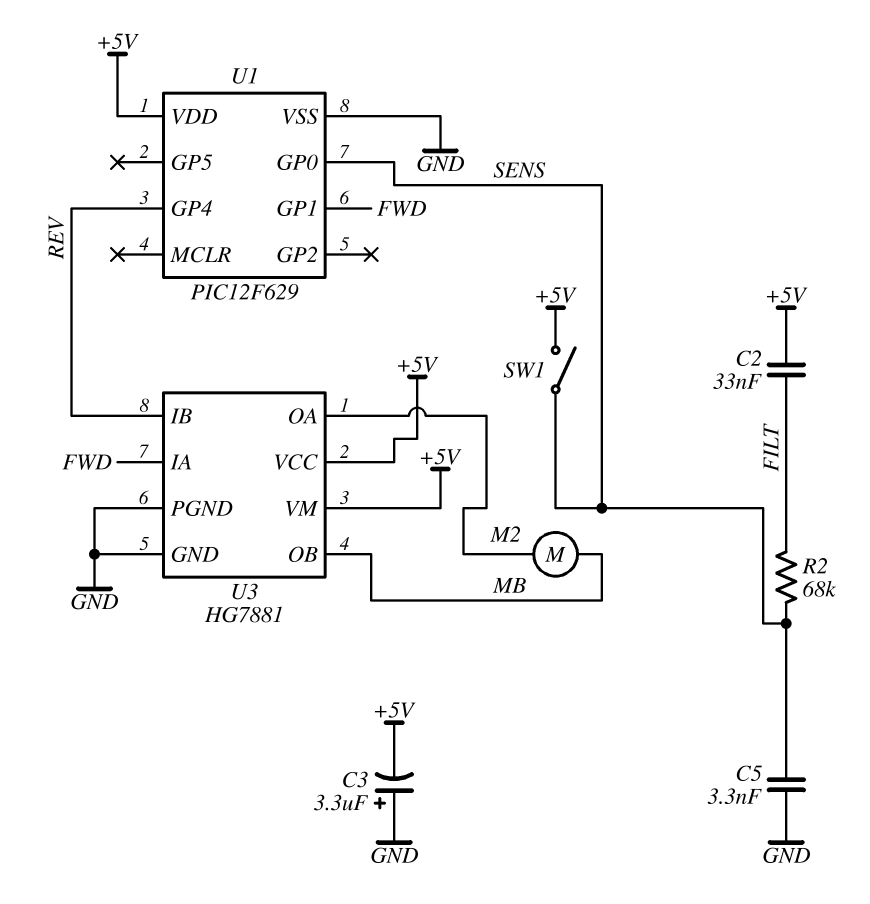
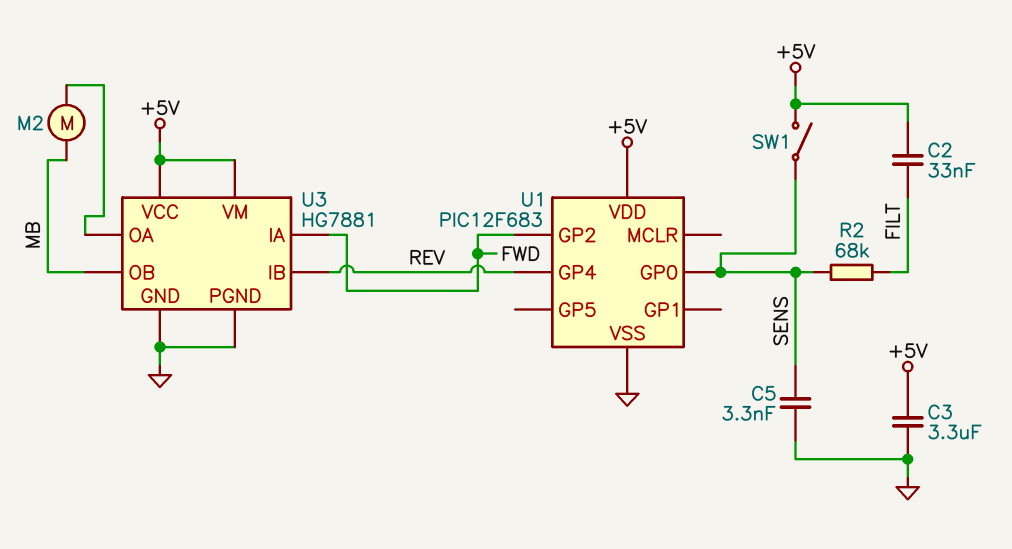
C3: 3.3uF (plus GND, minus +5V) -> 3.3uF (+5V, GND)
U1: PIC12F629 -> PIC12F683
U1 pin GP1: FWD -> none
U1 pin GP2: none -> FWD

